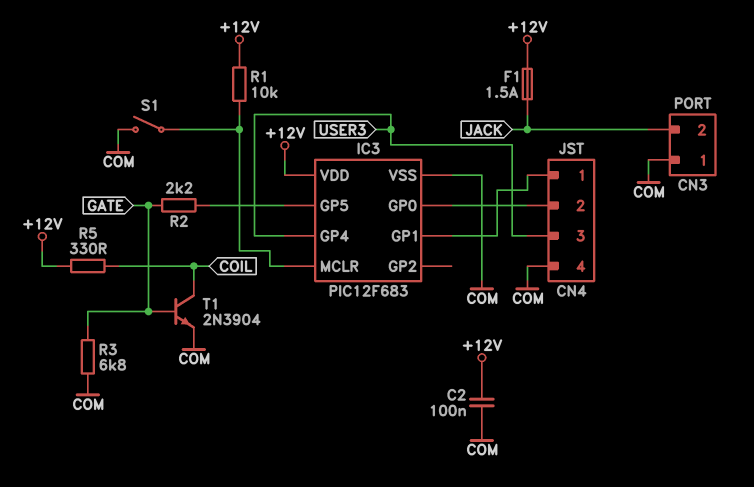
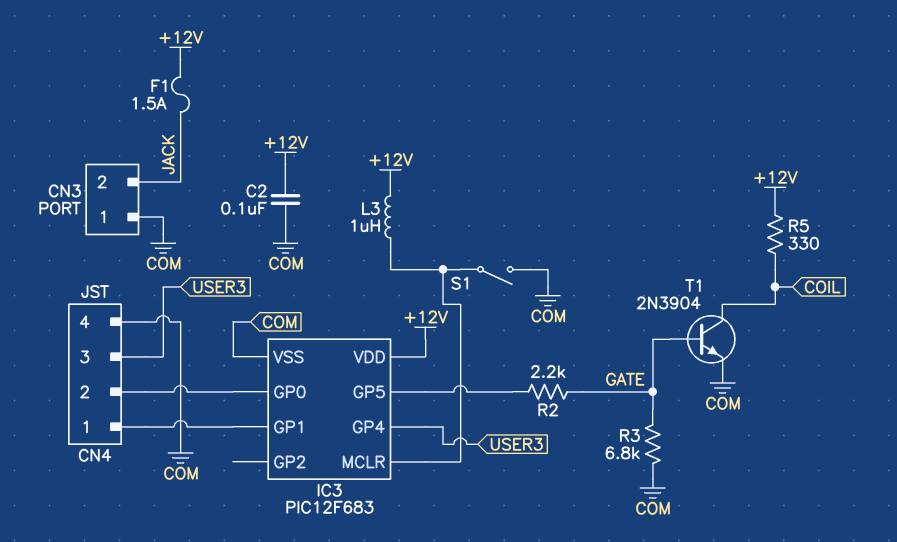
L3: none -> 1uH (+12V, IC3/MCLR)
R1: 10k (+12V, IC3/MCLR) -> none

